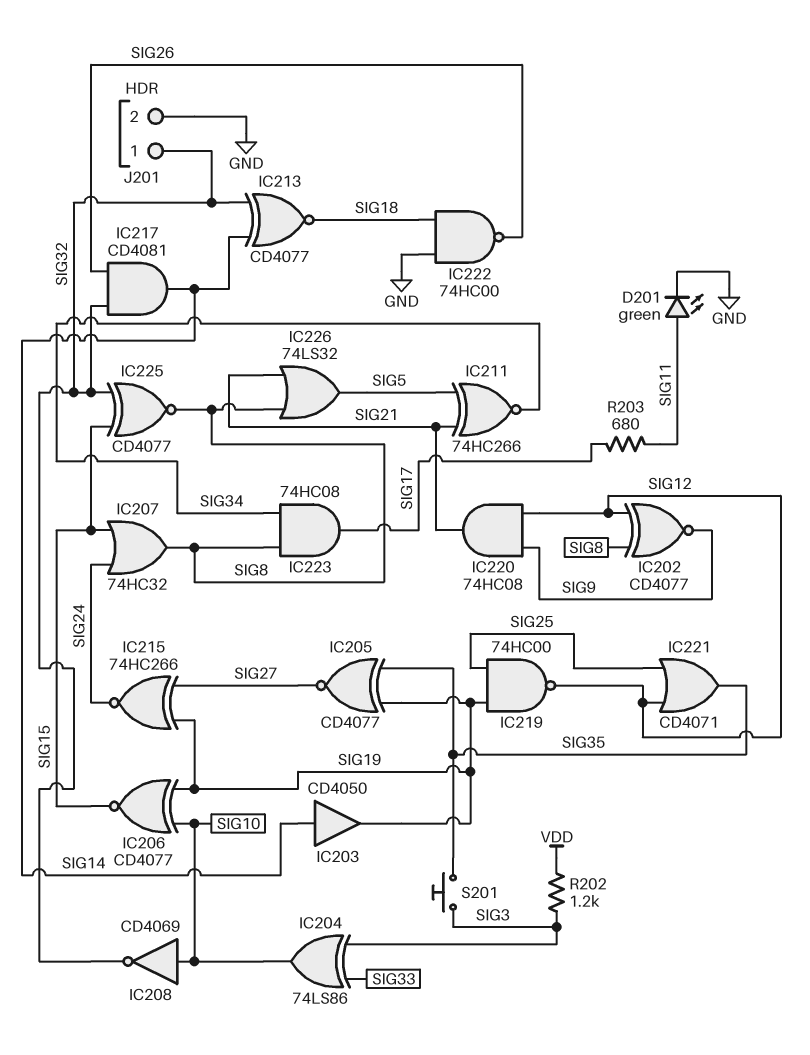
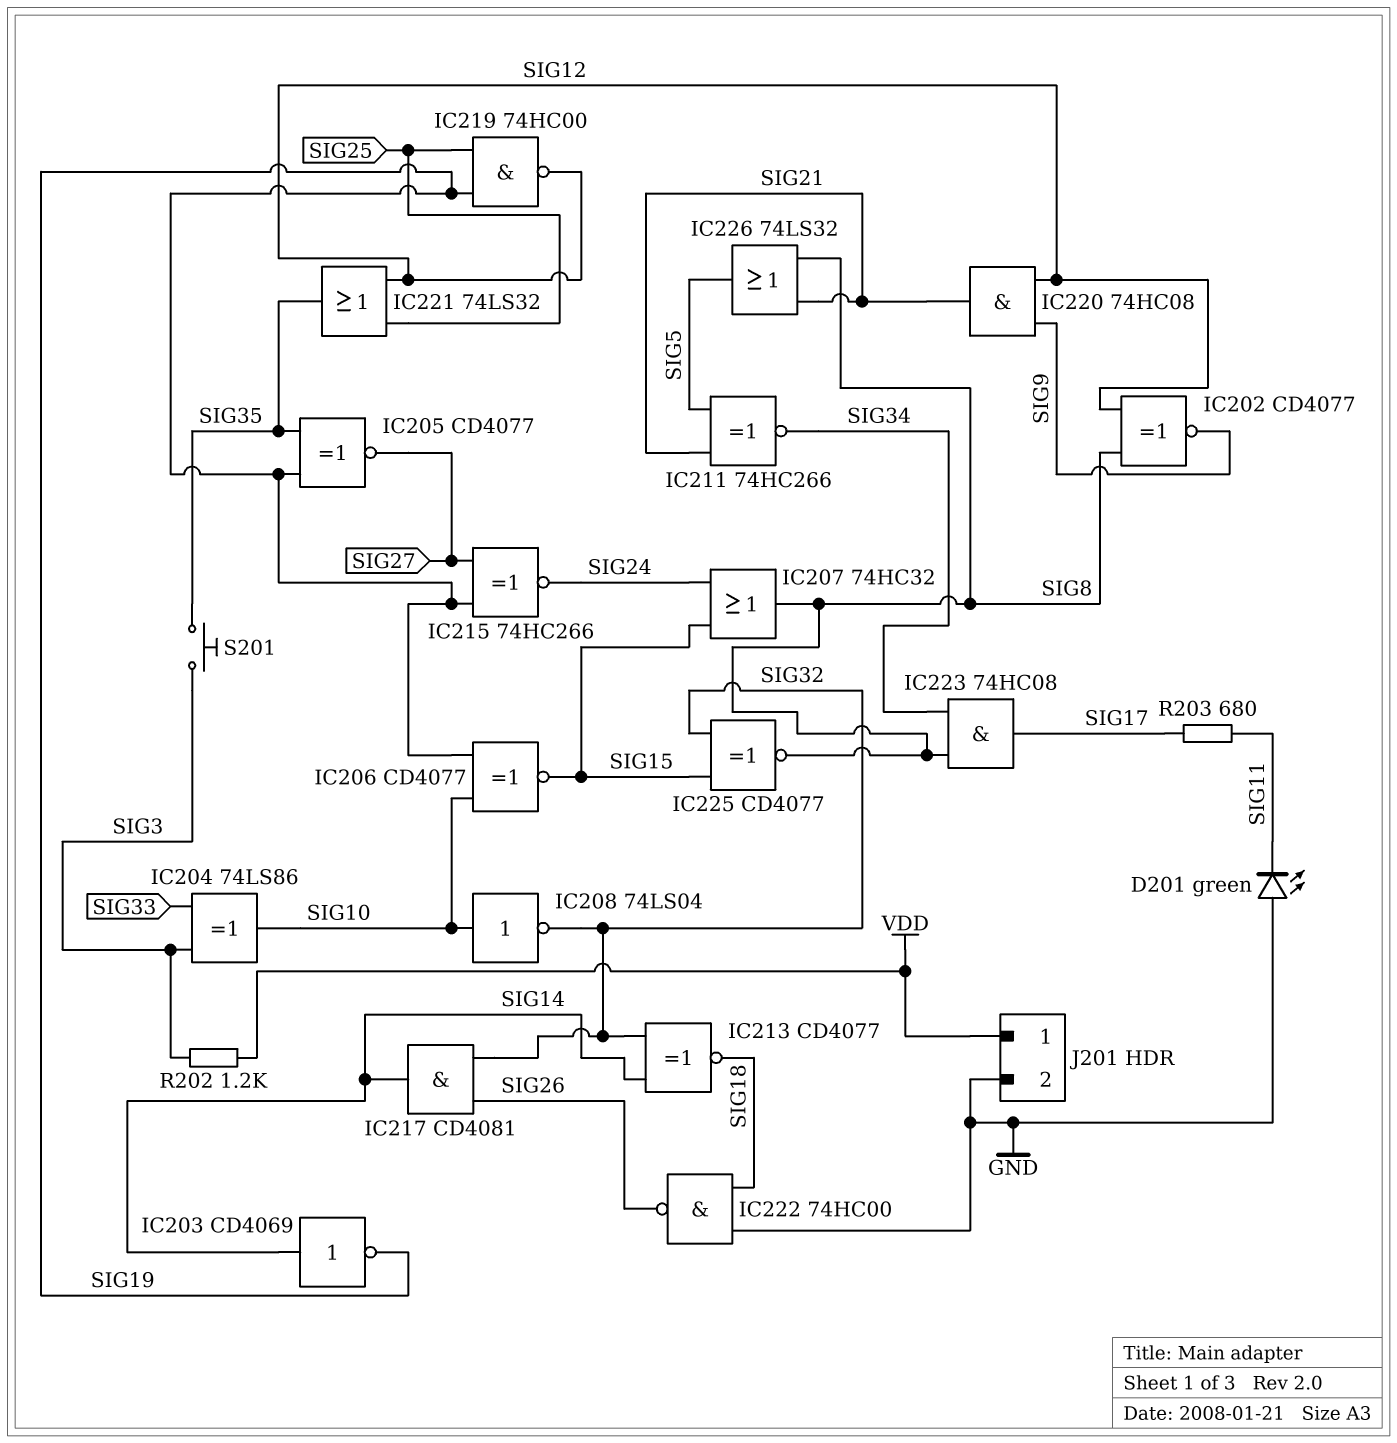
D201: LED green (A SIG11, K GND) -> LED green (A GND, K SIG11)
IC203: buffer CD4050 (in SIG14, out SIG19) -> NOT CD4069 (in SIG14, out SIG19)
IC208: NOT CD4069 (in SIG10, out SIG32) -> NOT 74LS04 (in SIG10, out SIG32)
IC221: OR CD4071 (in SIG12, in SIG25, out SIG35) -> OR 74LS32 (in SIG12, in SIG25, out SIG35)
J201 pin 1: SIG32 -> VDD

